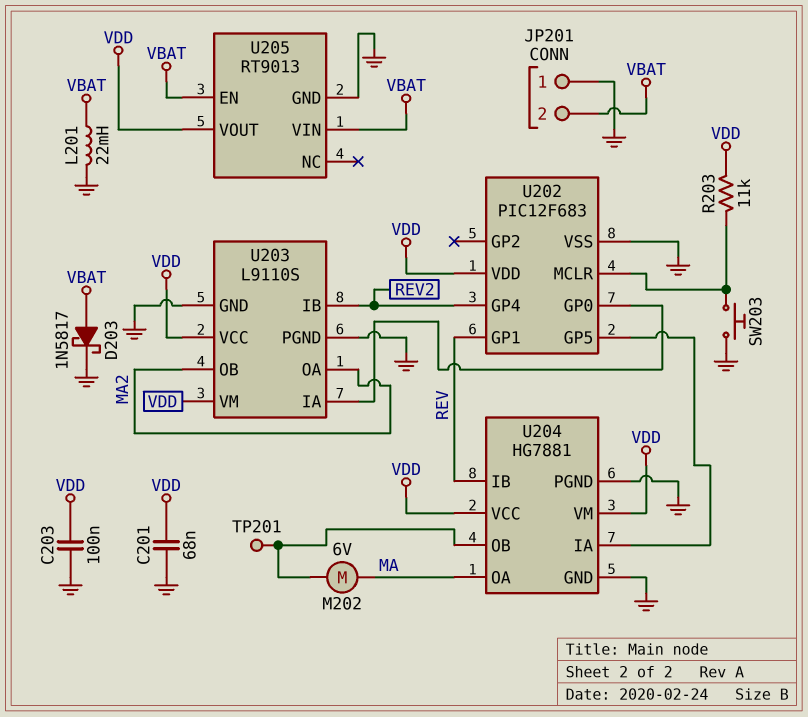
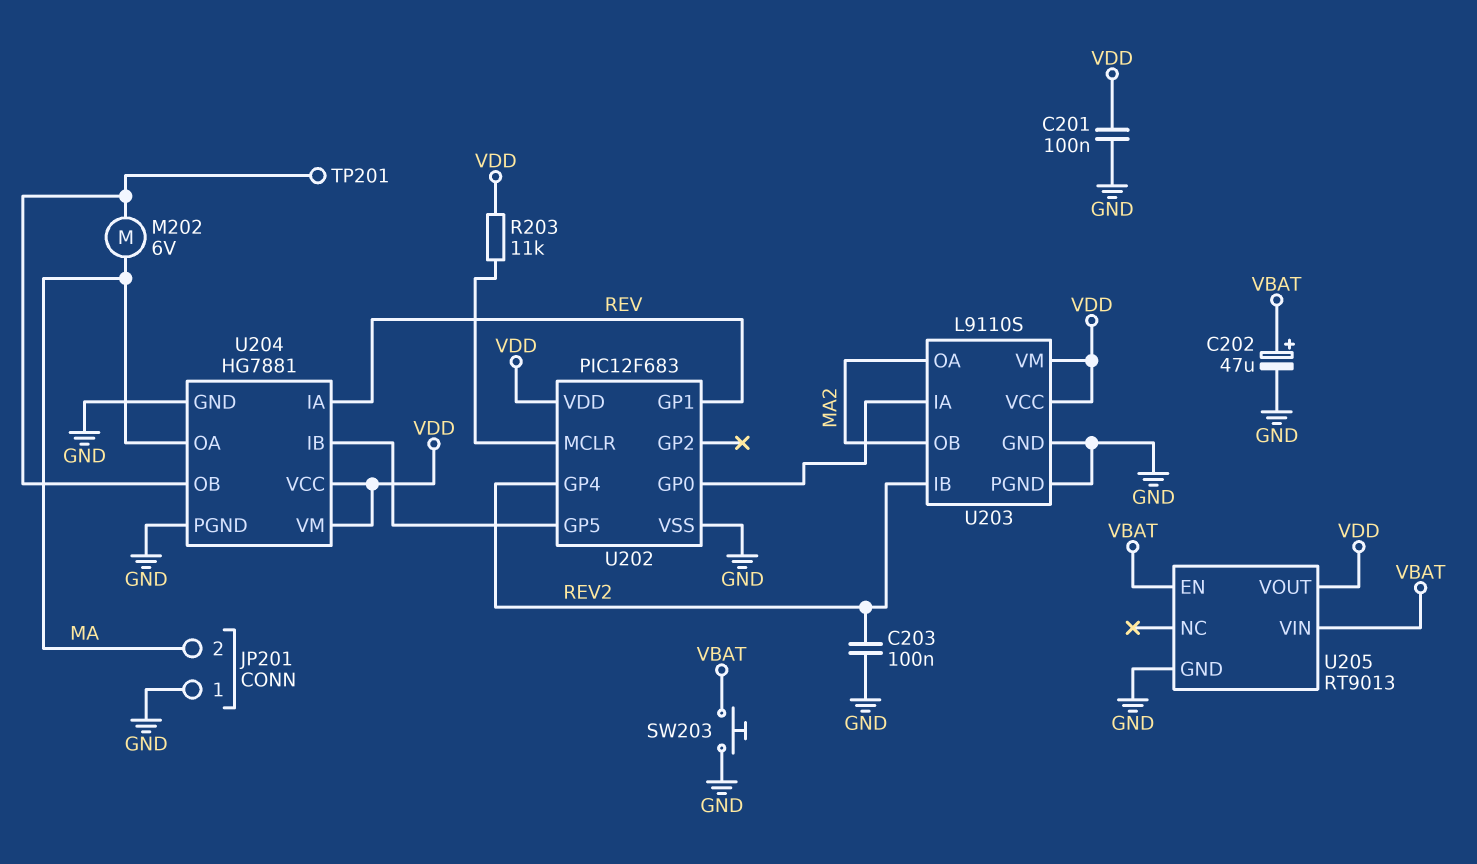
C201: 68nF (GND, VDD) -> 100nF (GND, VDD)
C202: none -> 47uF (plus VBAT, minus GND)
C203: 100nF (GND, VDD) -> 100nF (GND, REV2)
D203: schottky 1N5817 (A VBAT, K GND) -> none
JP201 pin 2: VBAT -> MA
L201: 22mH (GND, VBAT) -> none
SW203: button (GND, U202/MCLR) -> button (GND, VBAT)
U204 pin IA: U202/GP5 -> REV
U204 pin IB: REV -> U202/GP5

